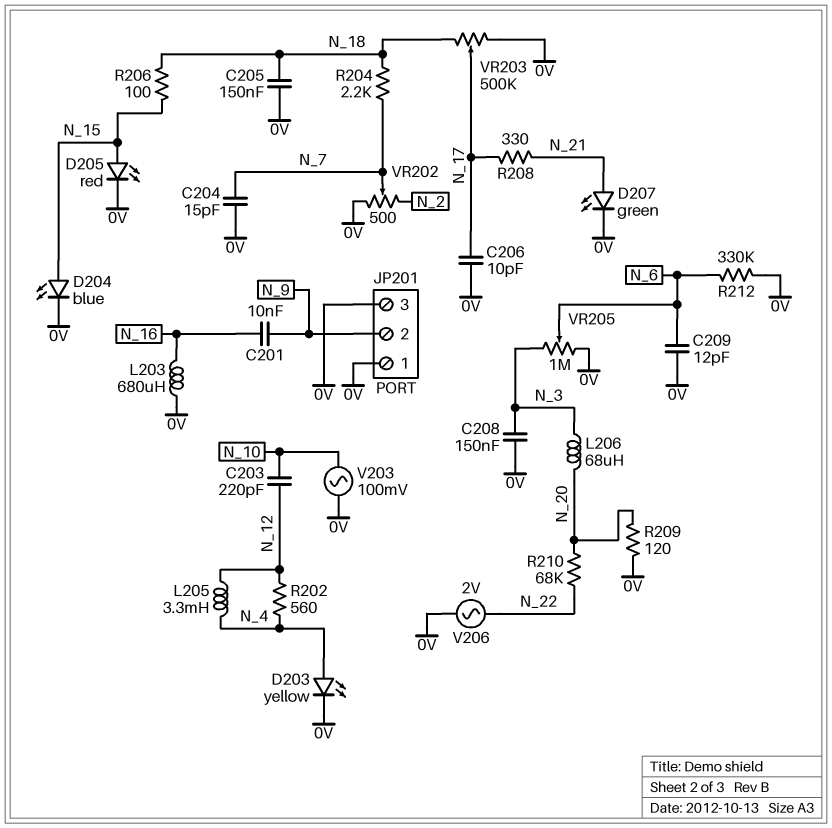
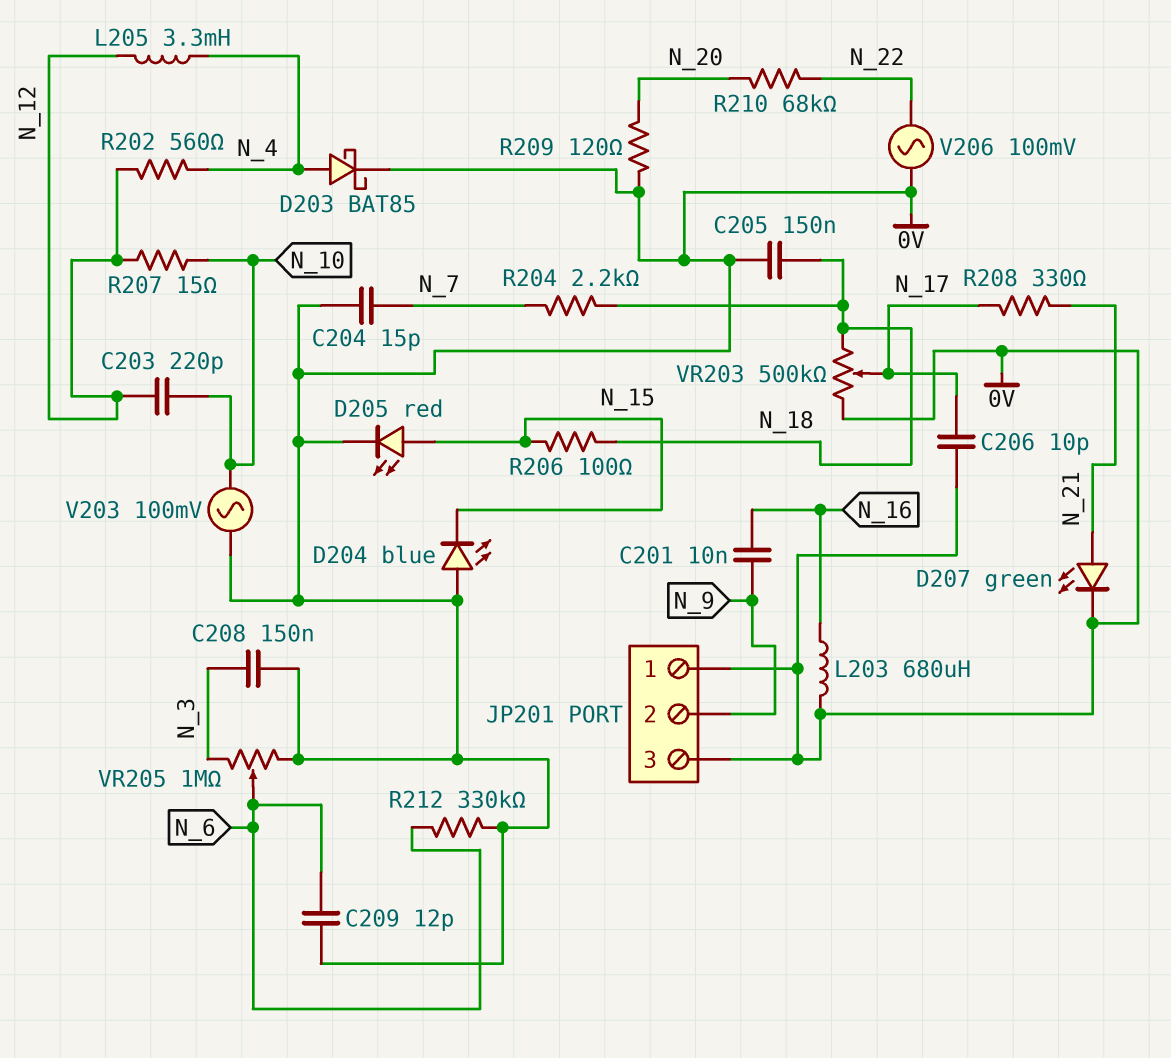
D203: LED yellow (A N_4, K 0V) -> schottky BAT85 (A N_4, K 0V)
D204: LED blue (A N_15, K 0V) -> LED blue (A 0V, K N_15)
L206: 68uH (N_3, N_20) -> none
R207: none -> 15 (N_10, N_12)
V206: AC 2V (0V, N_22) -> AC 100mV (0V, N_22)
VR202: 500 (0V, N_2, wiper N_7) -> none

